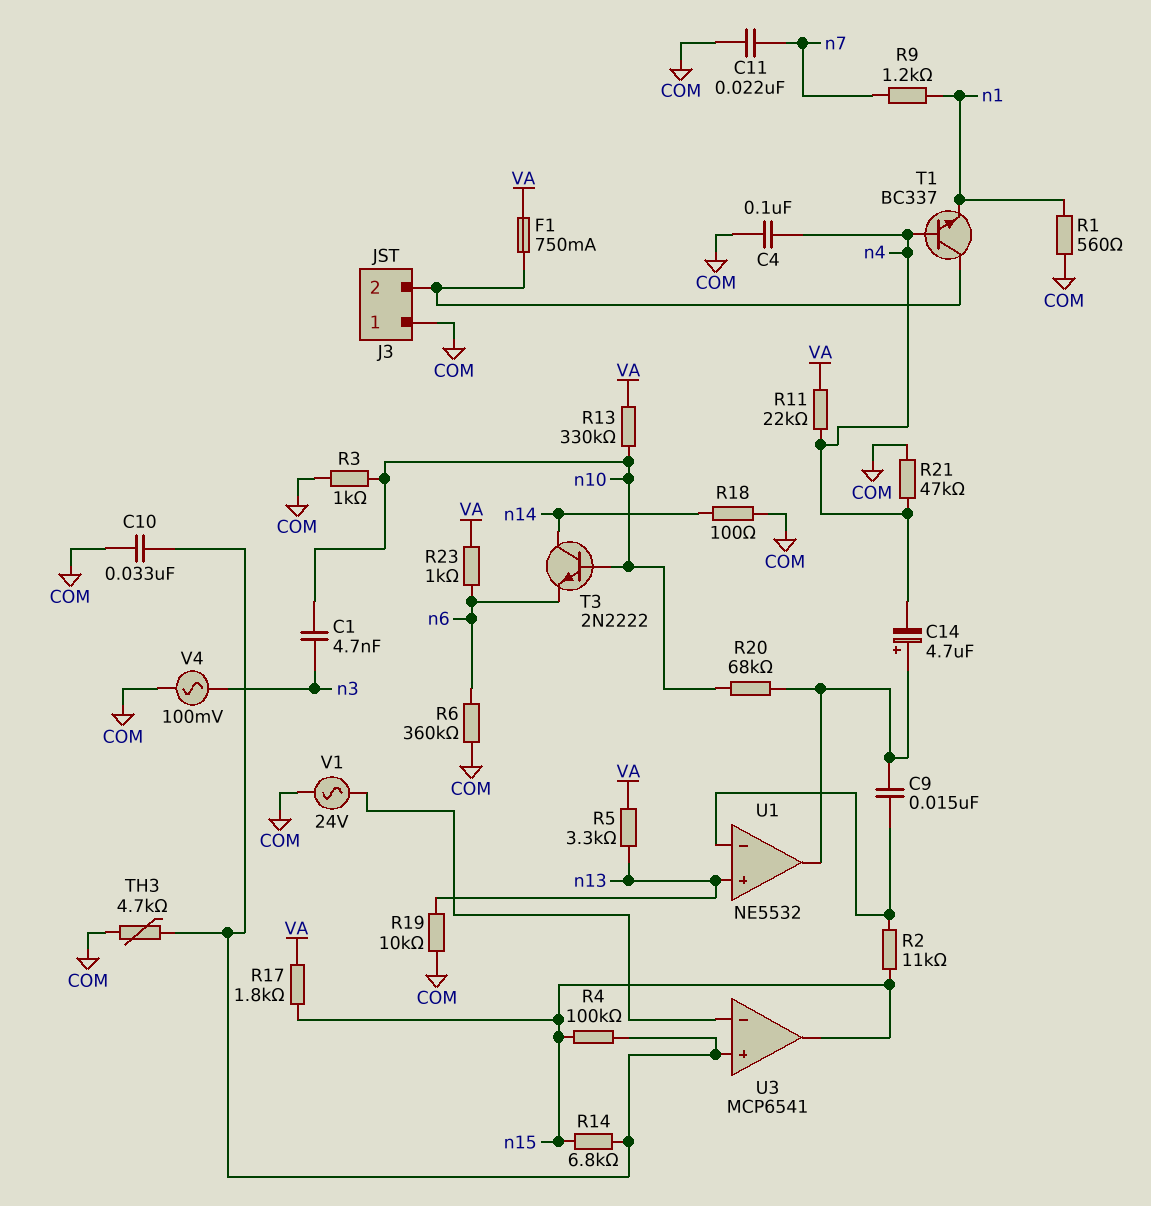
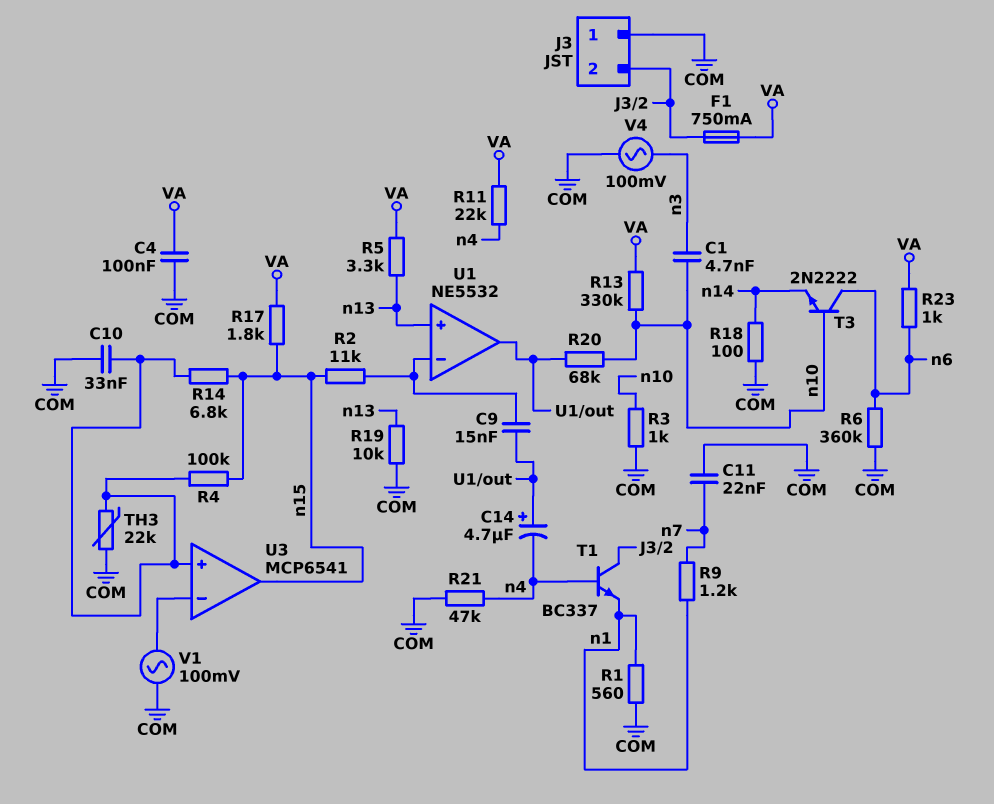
C4: 100nF (COM, n4) -> 100nF (COM, VA)
T3: NPN 2N2222 (B n10, C n14, E n6) -> NPN 2N2222 (B n10, C n6, E n14)
TH3: 4.7k (COM, U3/in+) -> 22k (COM, U3/in+)
V1: AC 24V (COM, U3/in-) -> AC 100mV (COM, U3/in-)

